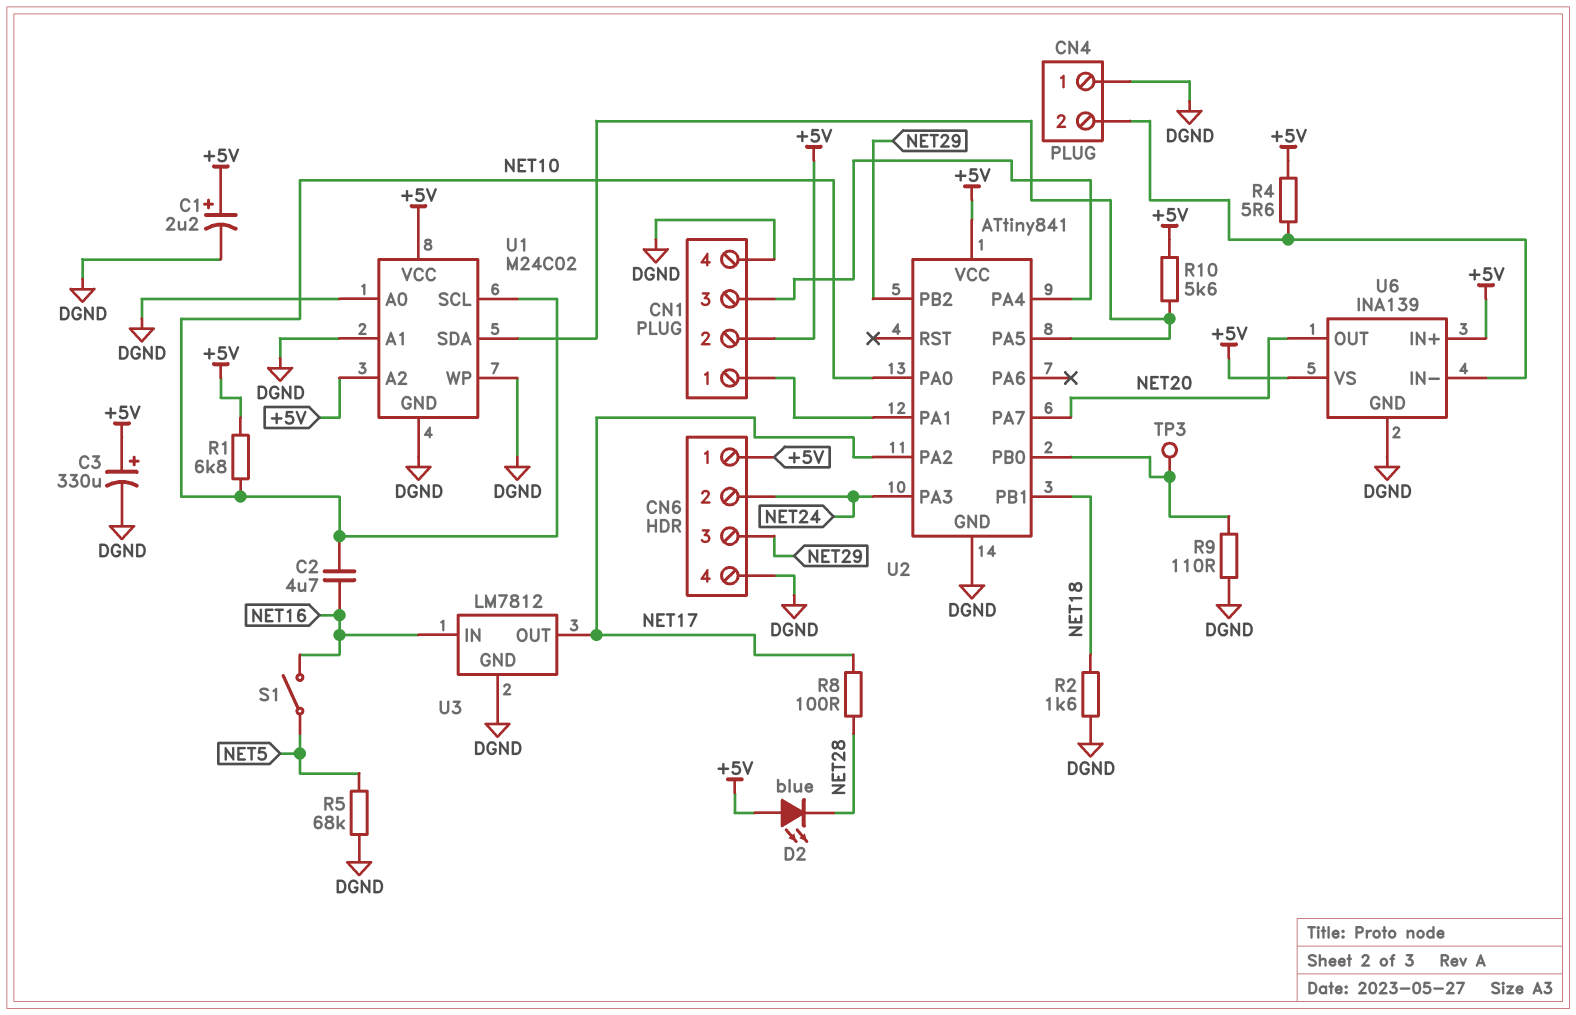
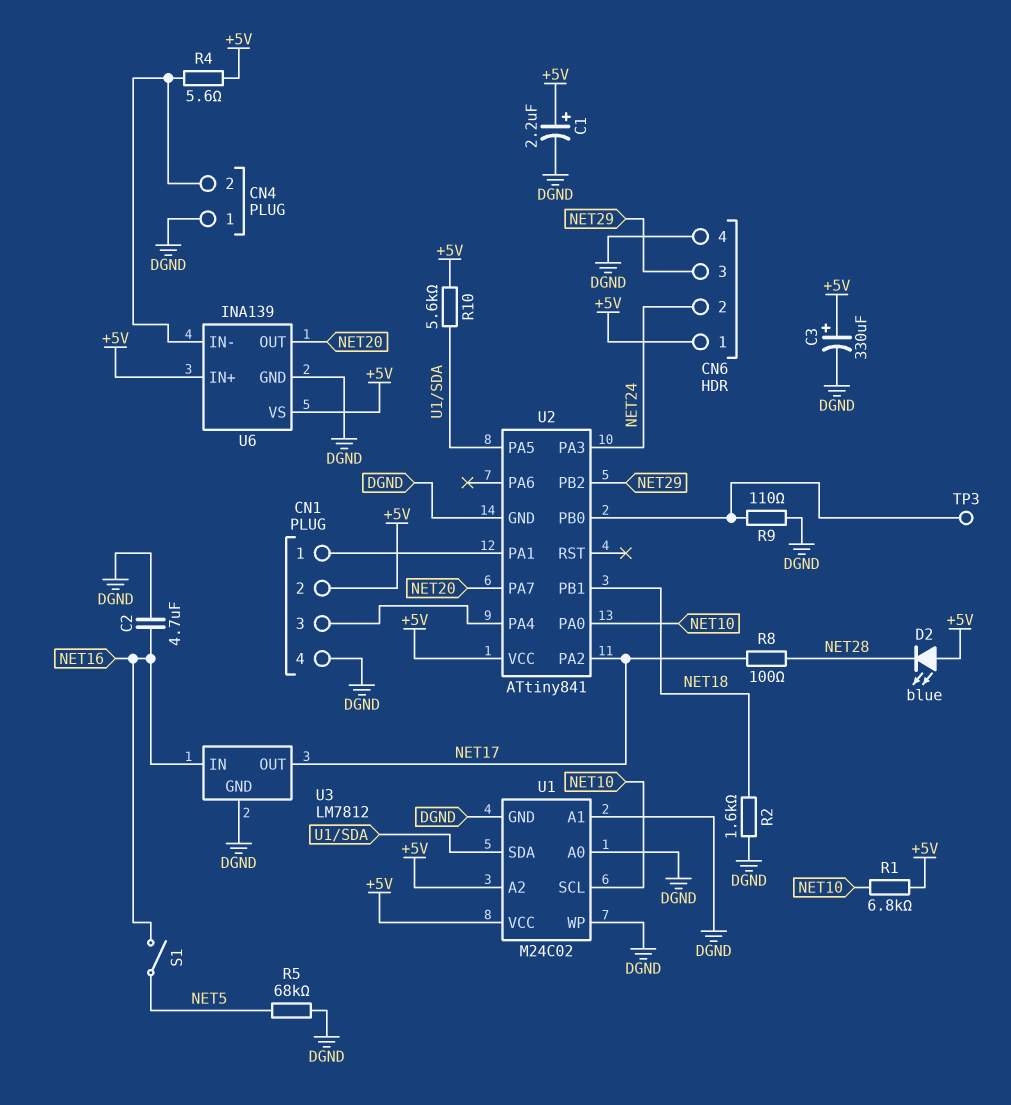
C2: 4.7uF (NET10, NET16) -> 4.7uF (DGND, NET16)

